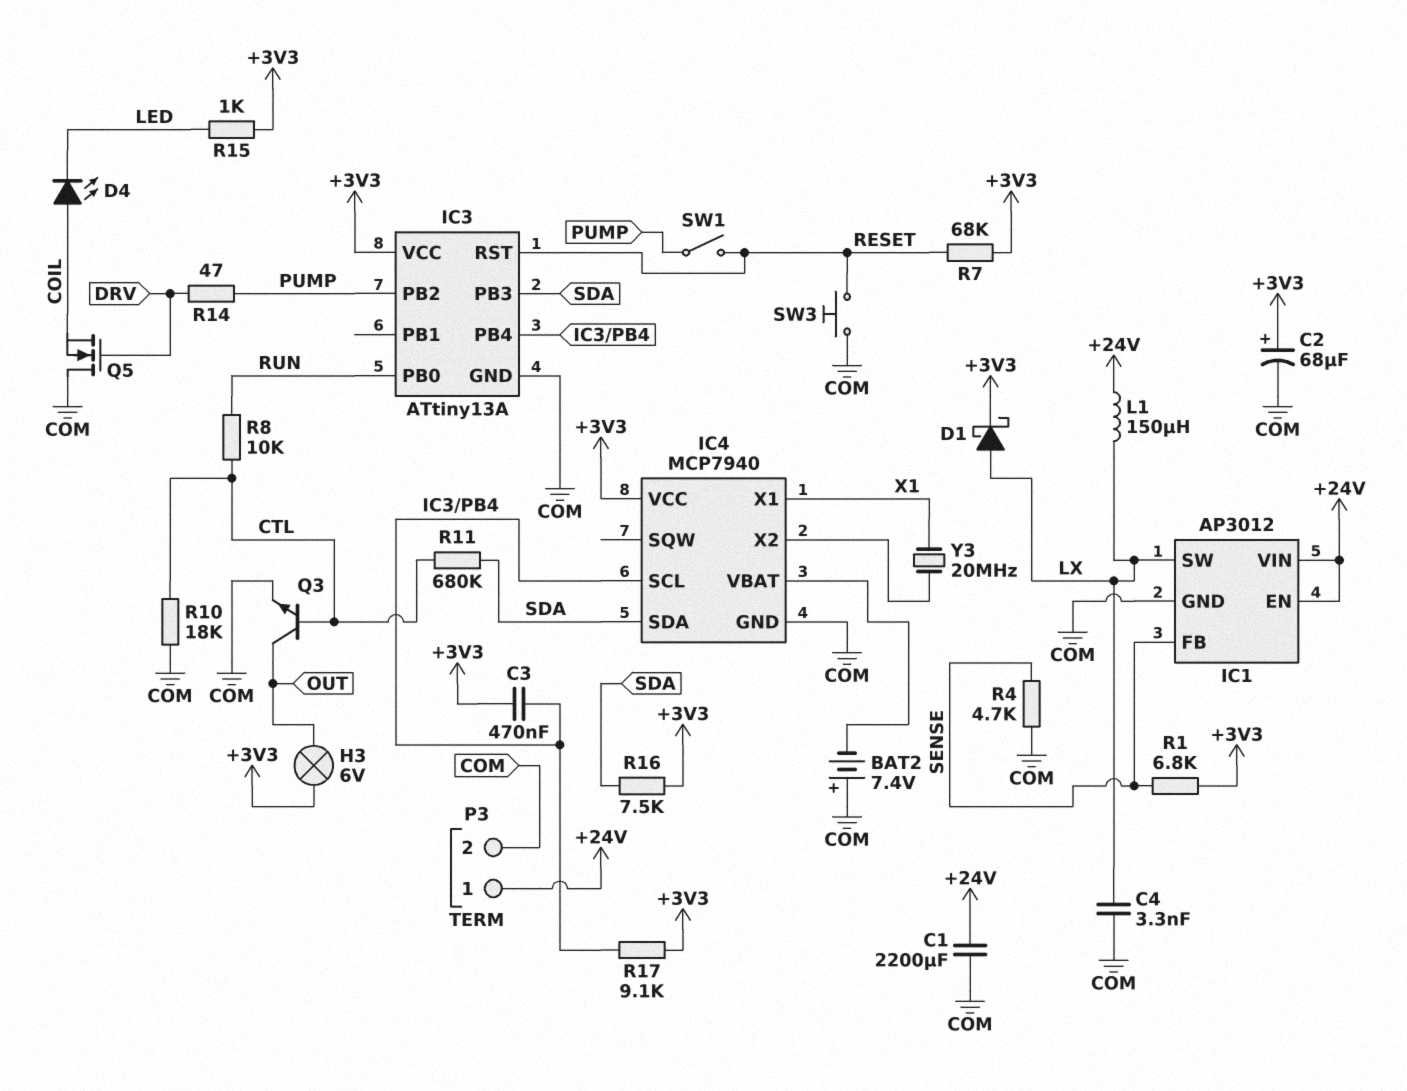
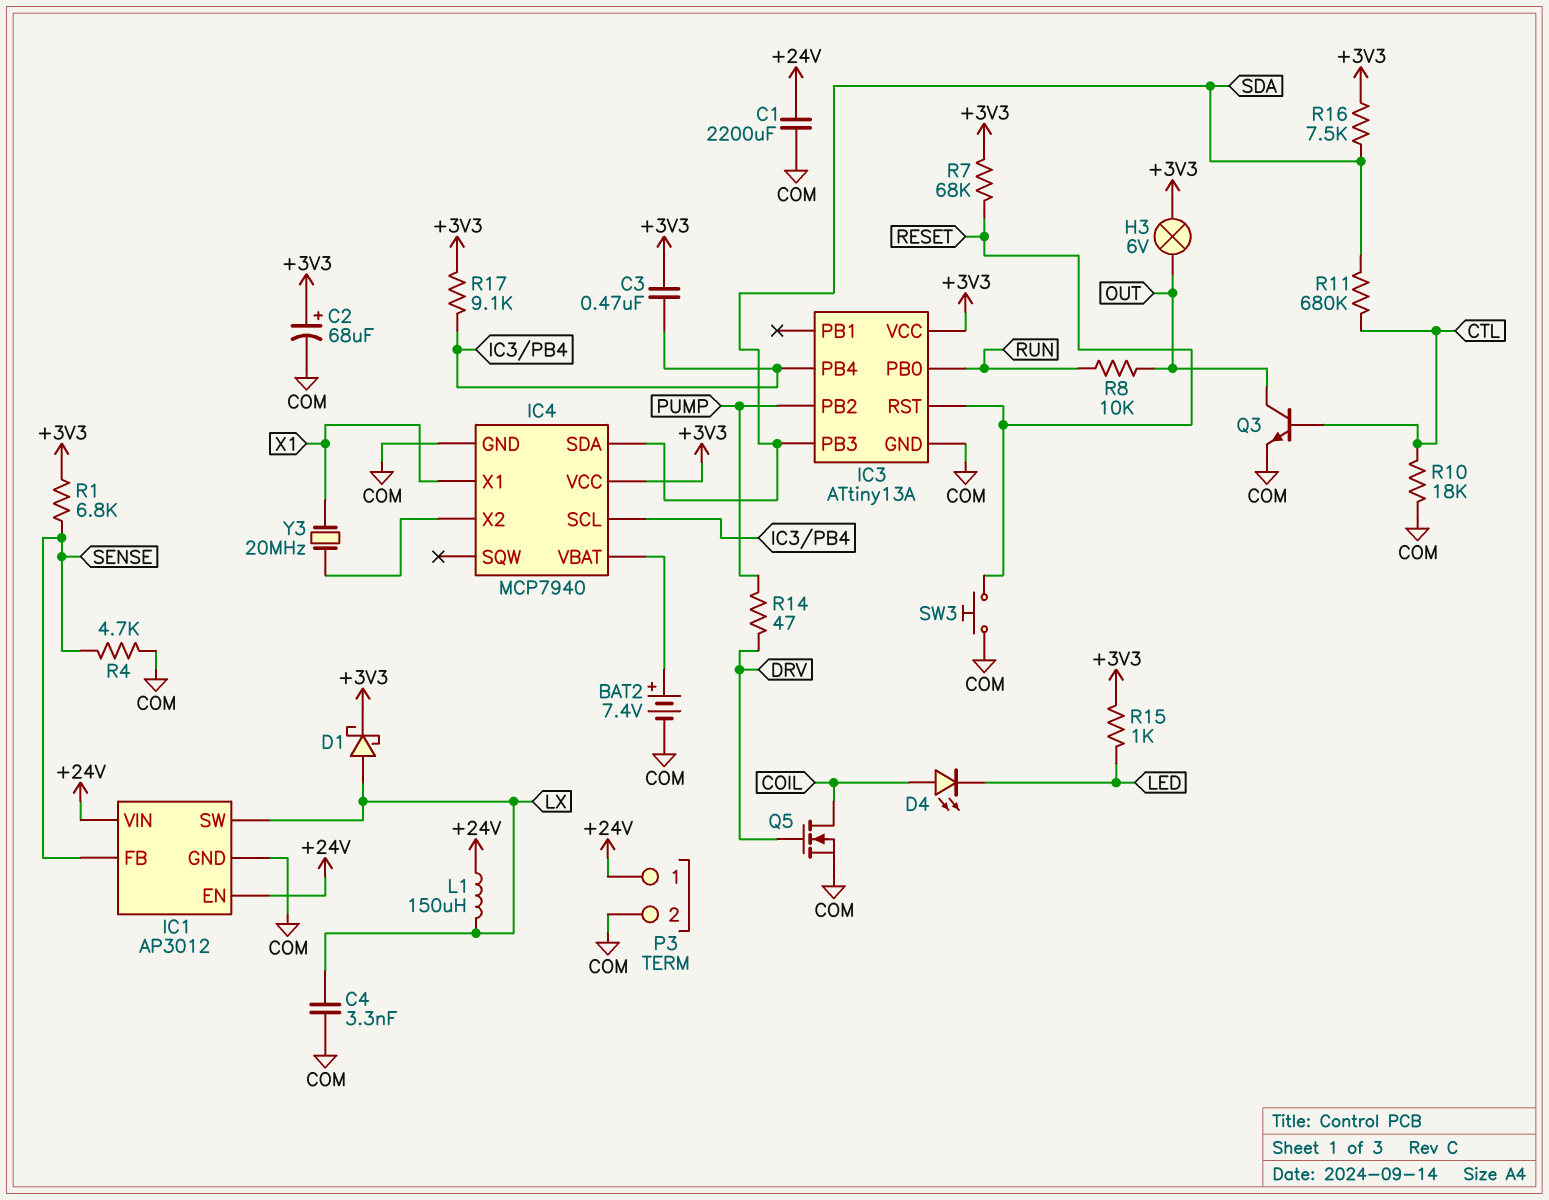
BAT2: 7.4V (plus COM, minus IC4/VBAT) -> 7.4V (plus IC4/VBAT, minus COM)
Q5: NMOS (G DRV, D COM, S COIL) -> NMOS (G DRV, D COIL, S COM)
R8: 10k (CTL, RUN) -> 10k (OUT, RUN)
SW1: switch (PUMP, RESET) -> none

